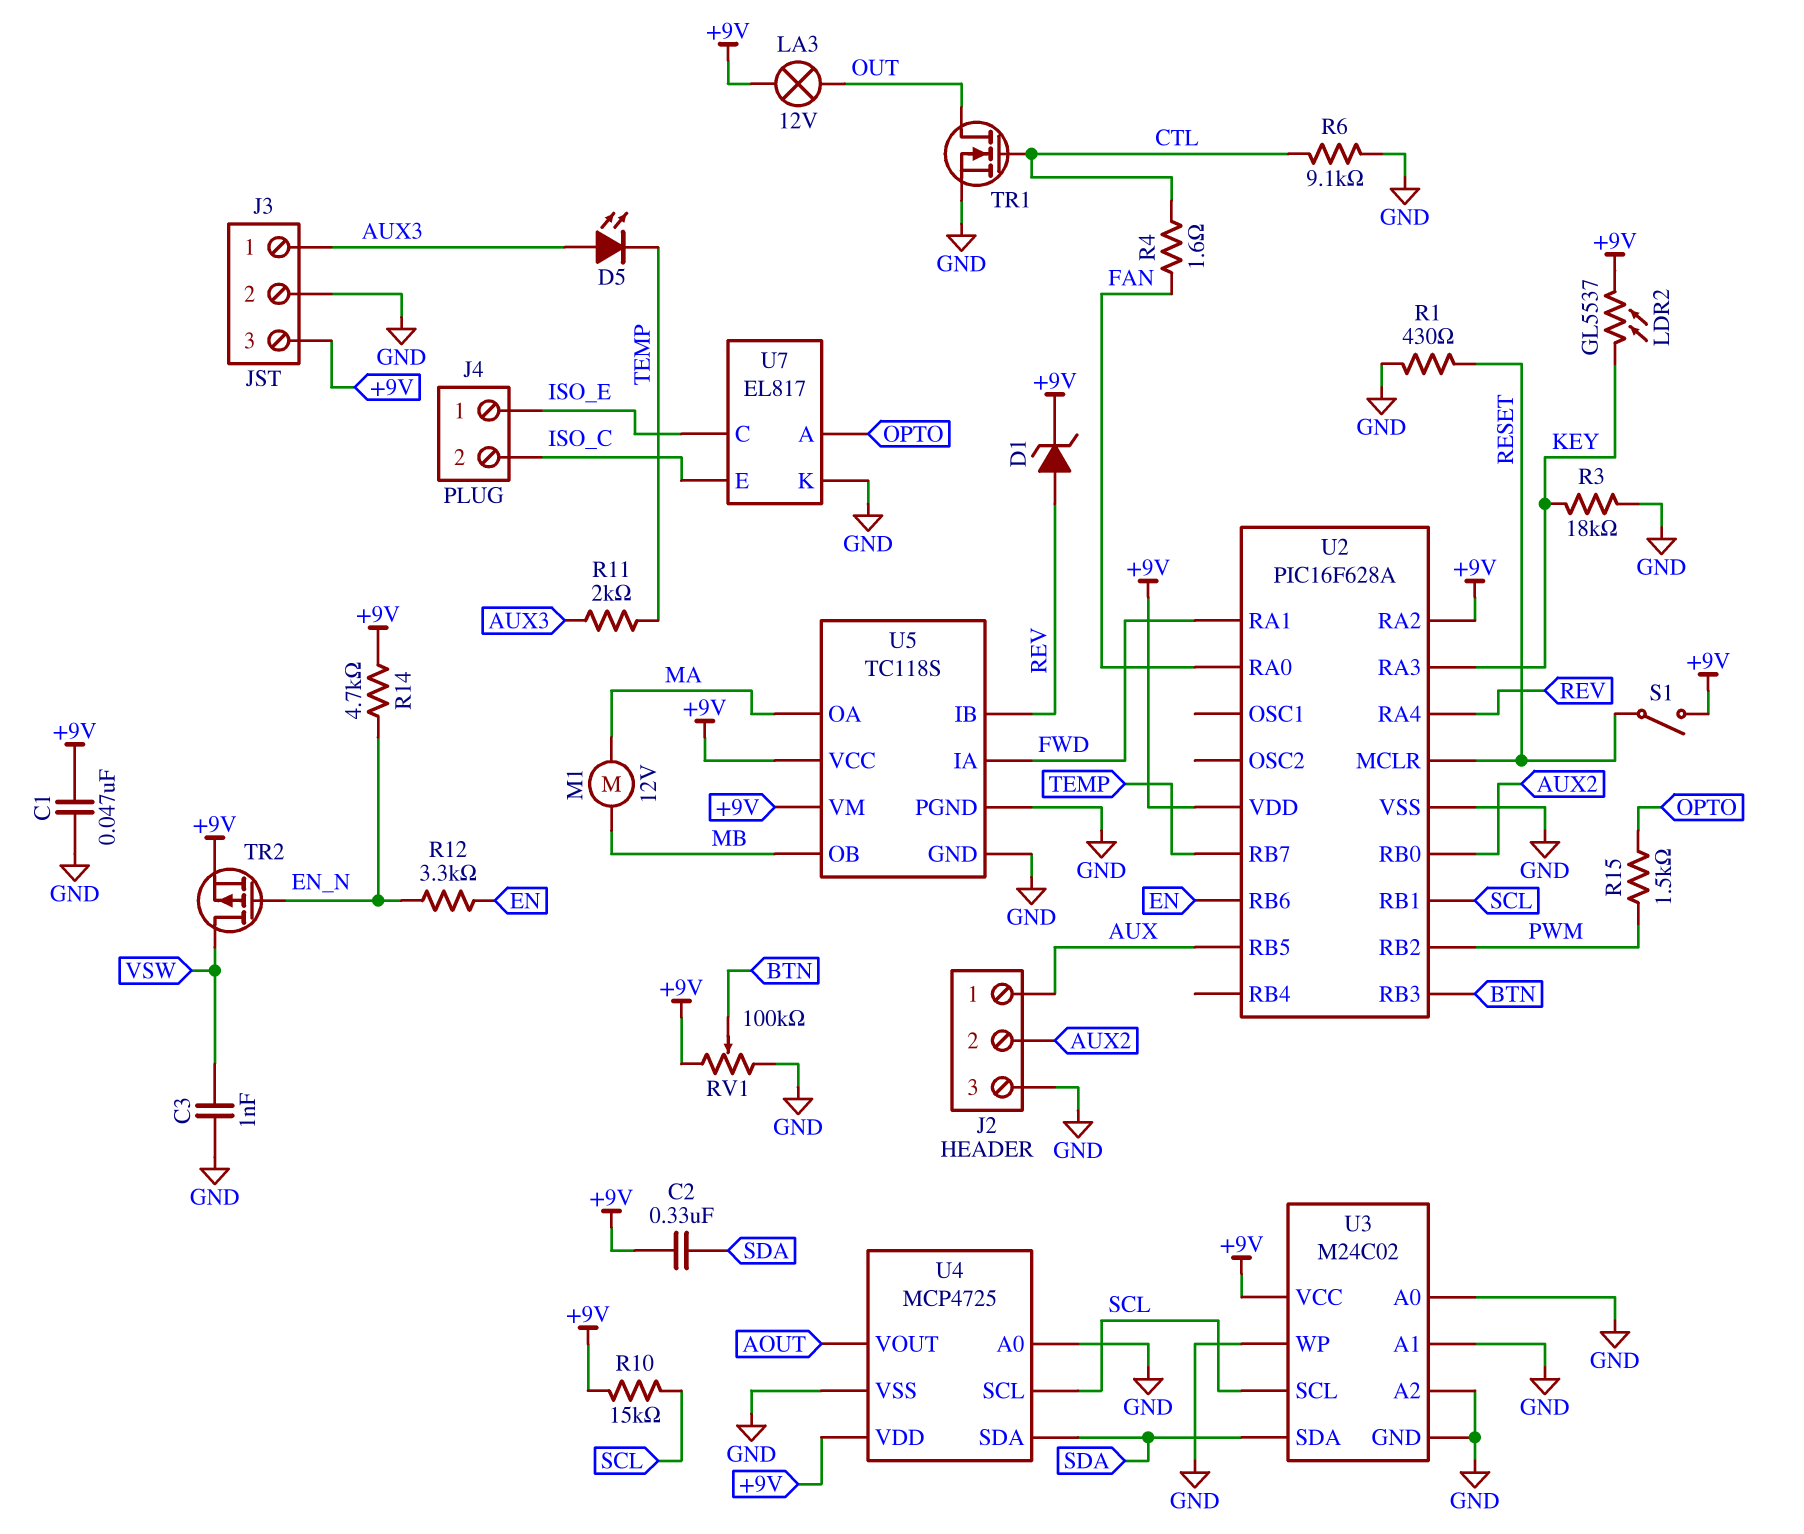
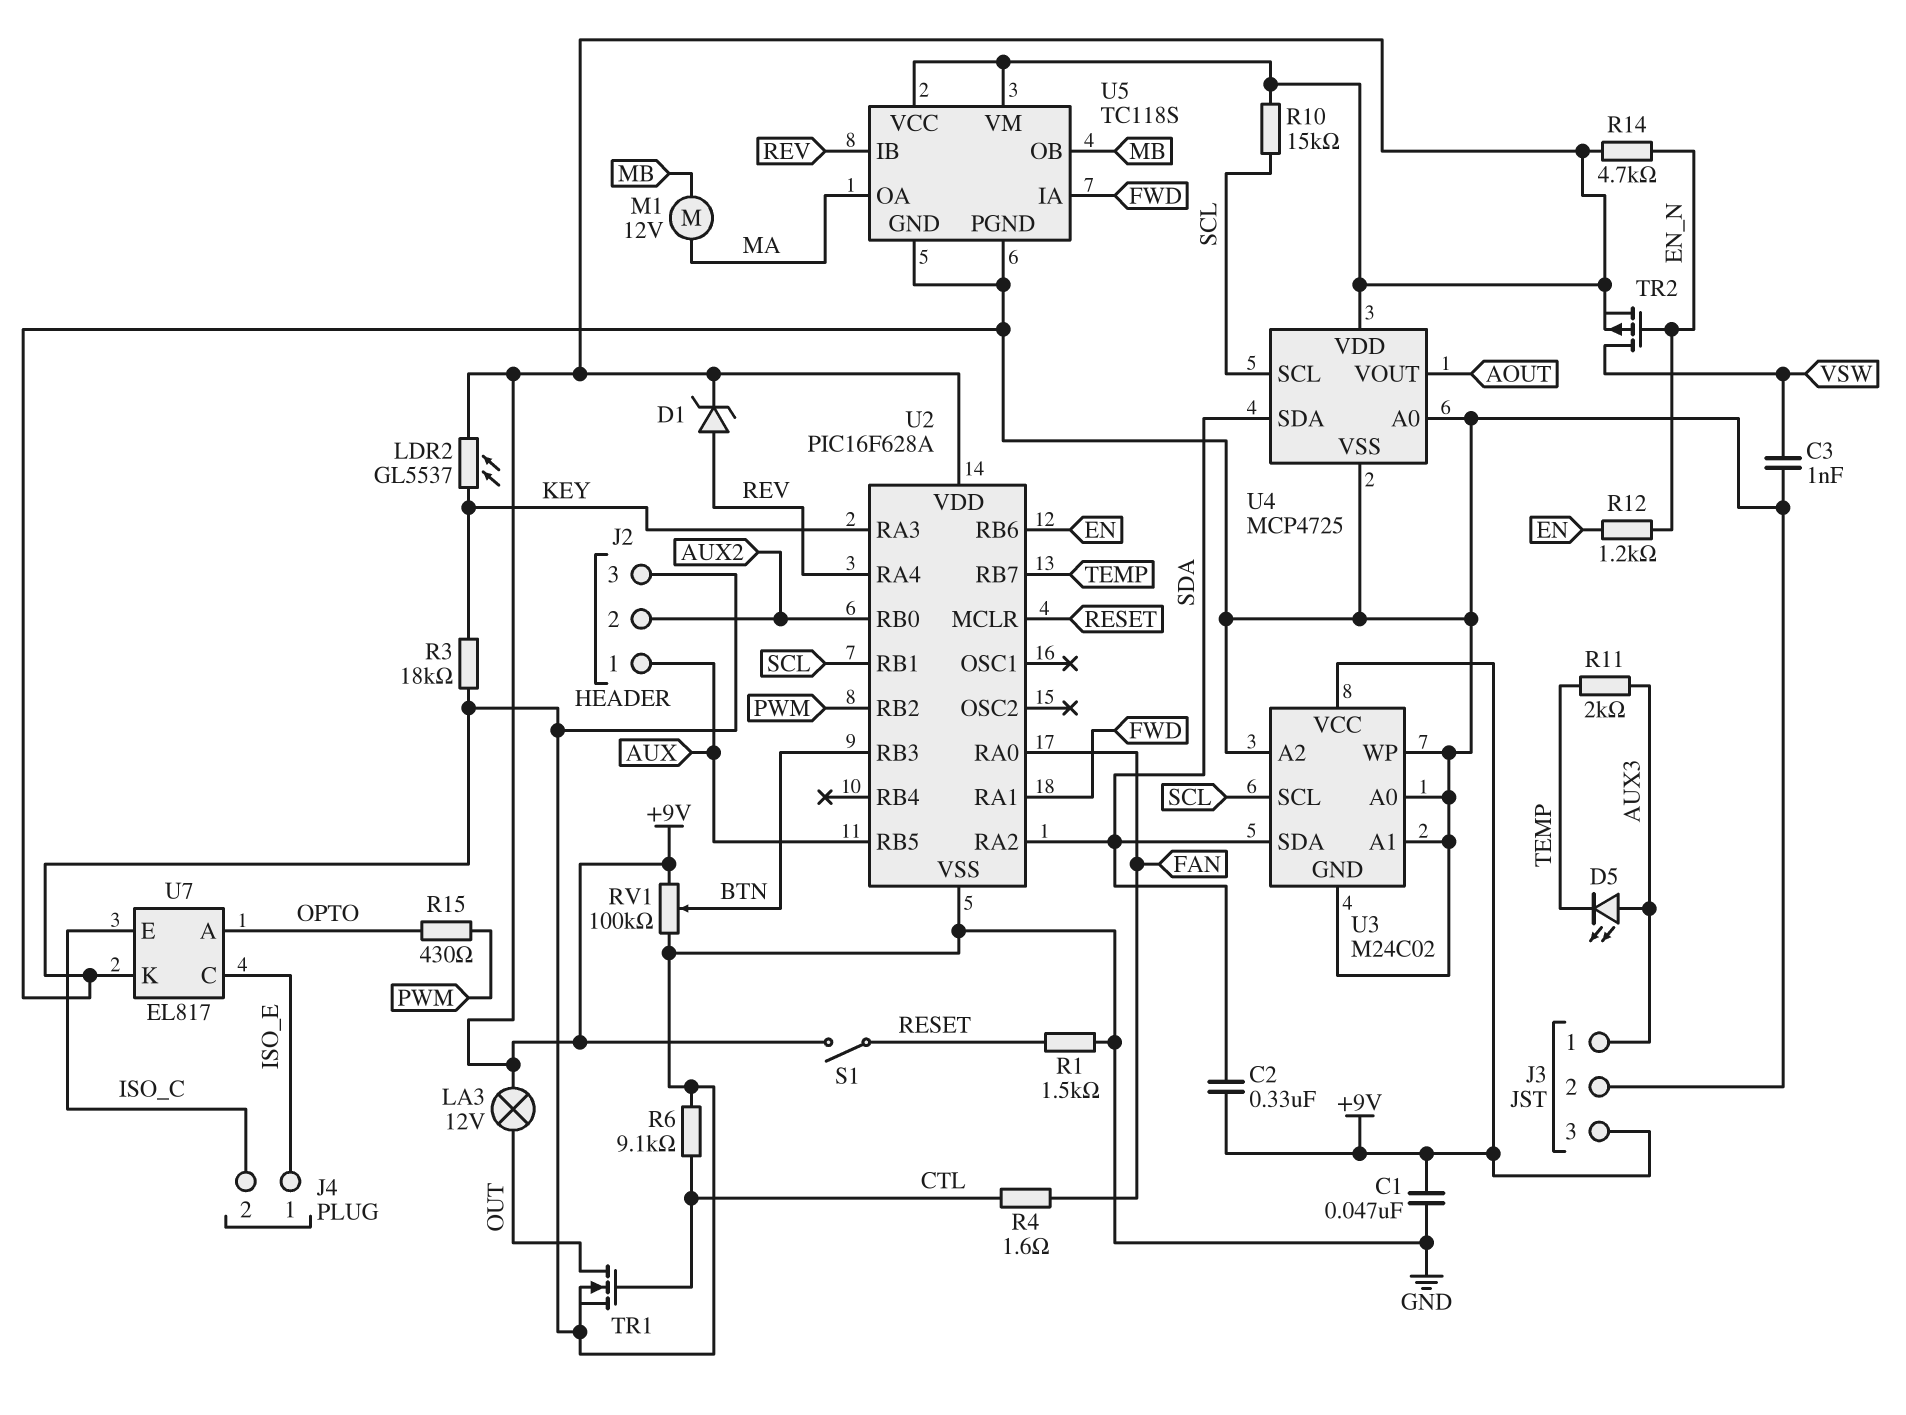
R1: 430 (GND, RESET) -> 1.5k (GND, RESET)
R12: 3.3k (EN, EN_N) -> 1.2k (EN, EN_N)
R15: 1.5k (OPTO, PWM) -> 430 (OPTO, PWM)
U2 pin RA2: +9V -> SDA

